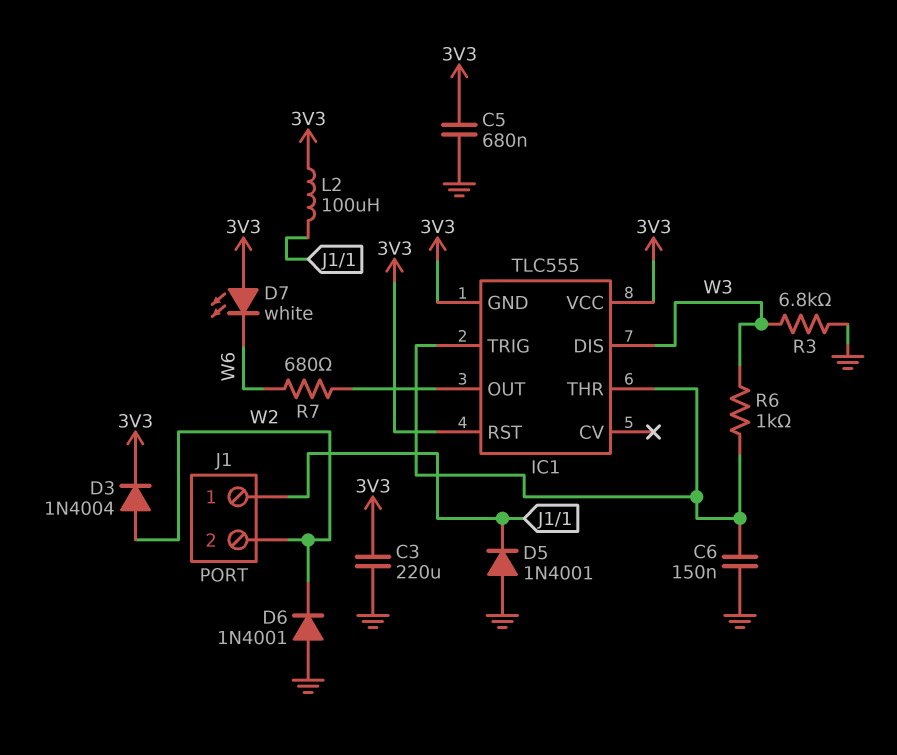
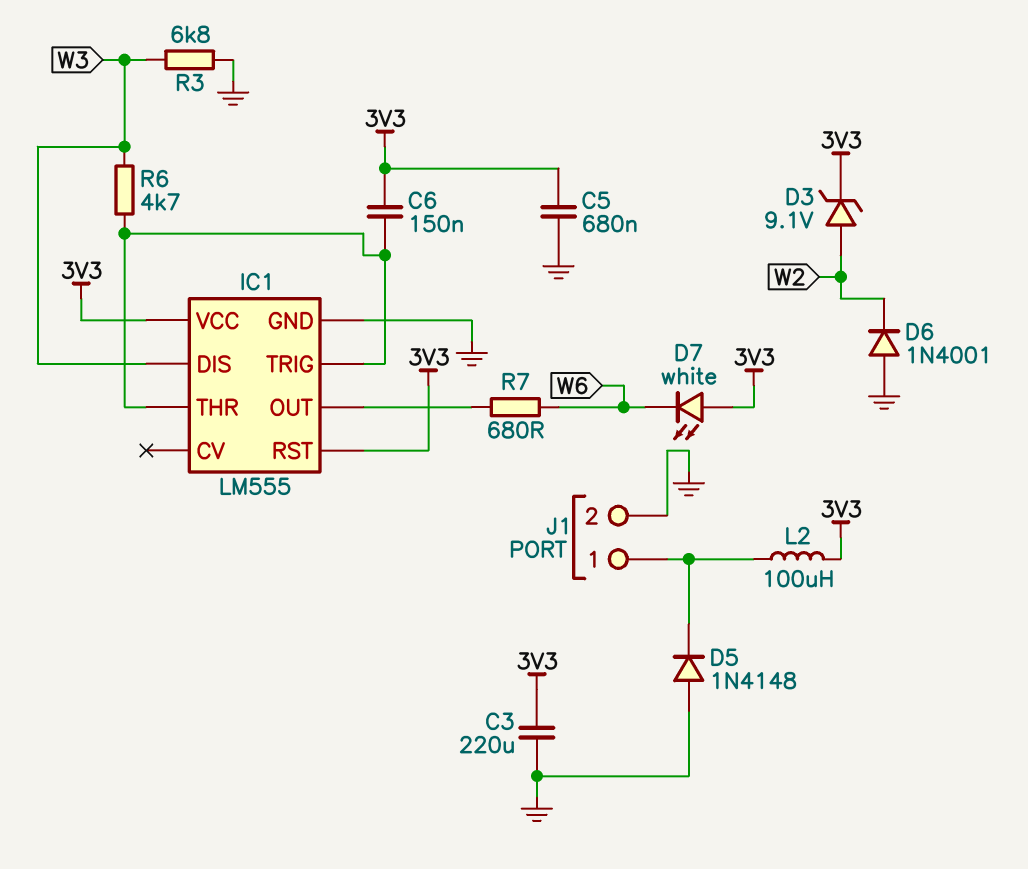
C6: 150nF (GND, IC1/THR) -> 150nF (3V3, IC1/THR)
D3: diode 1N4004 (A W2, K 3V3) -> zener 9.1V (A W2, K 3V3)
D5: diode 1N4001 (A GND, K J1/1) -> diode 1N4148 (A GND, K J1/1)
IC1: TLC555 -> LM555
IC1 pin GND: 3V3 -> GND
J1 pin 2: W2 -> GND
R6: 1k (IC1/THR, W3) -> 4.7k (IC1/THR, W3)

